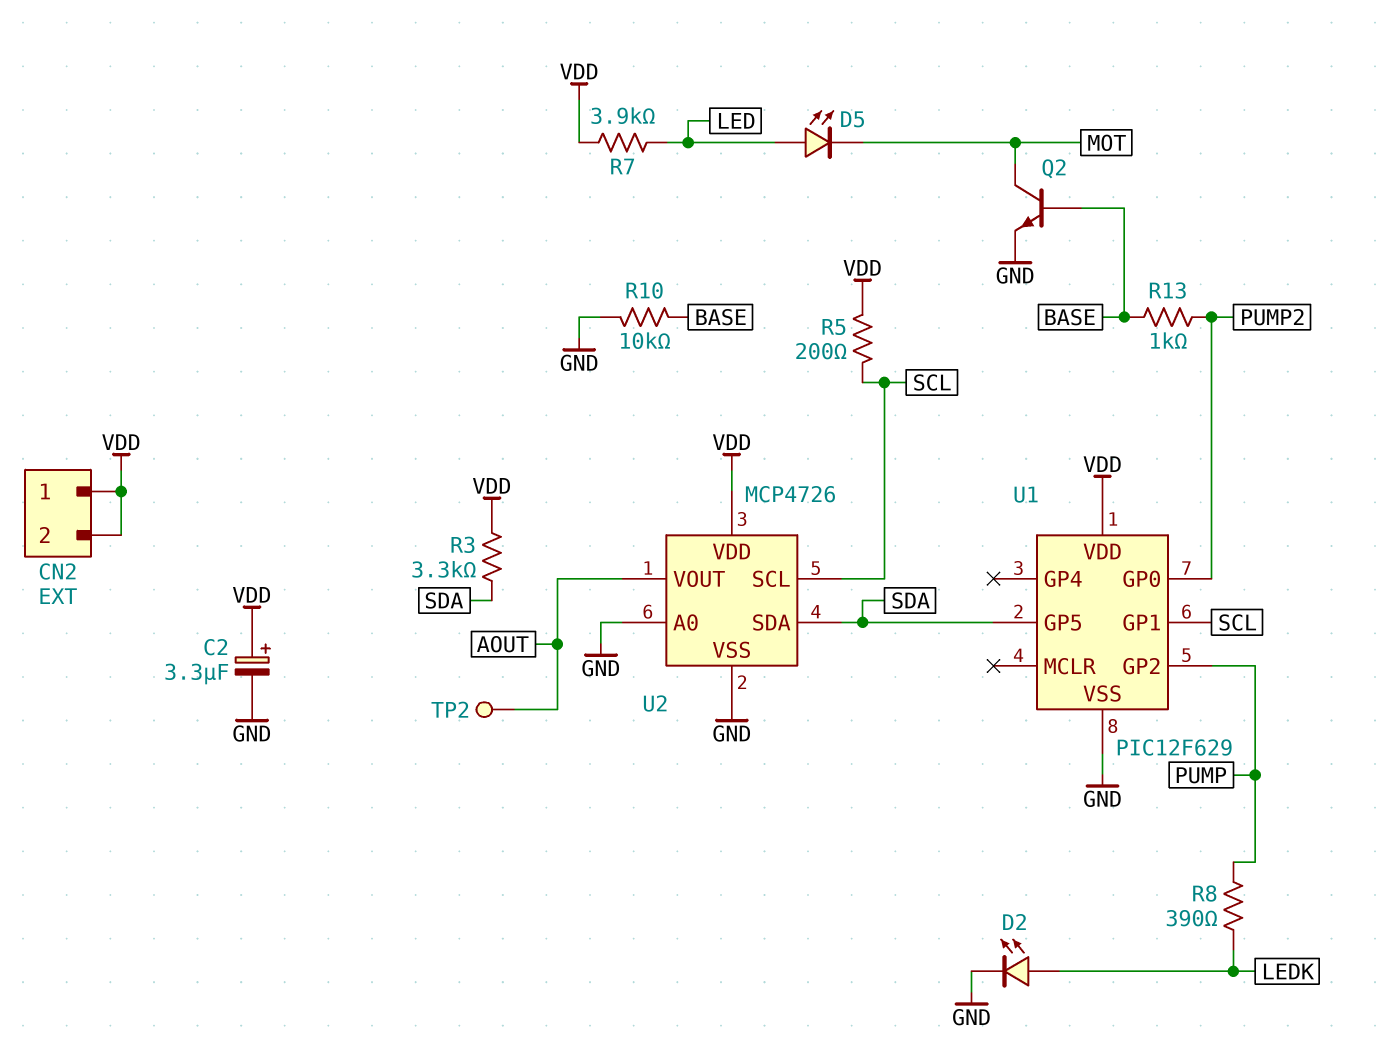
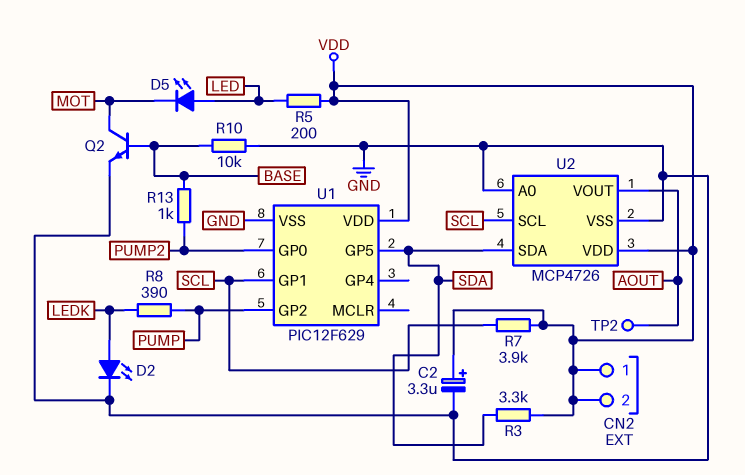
R5: 200 (SCL, VDD) -> 200 (LED, VDD)
R7: 3.9k (LED, VDD) -> 3.9k (SCL, VDD)

